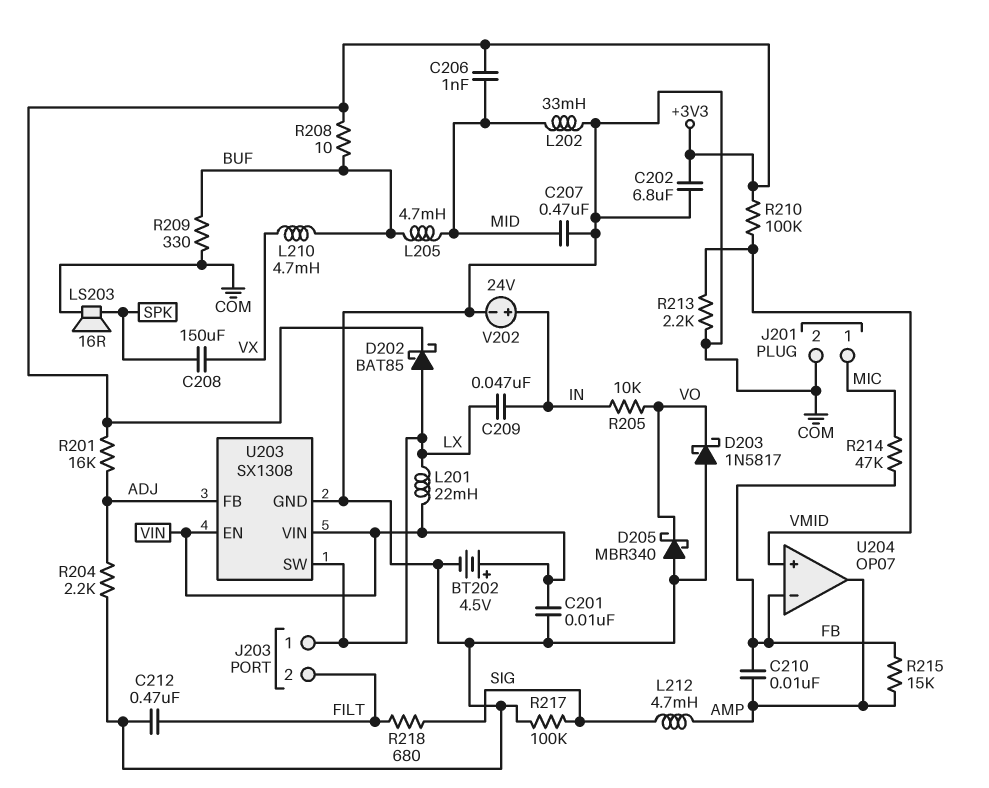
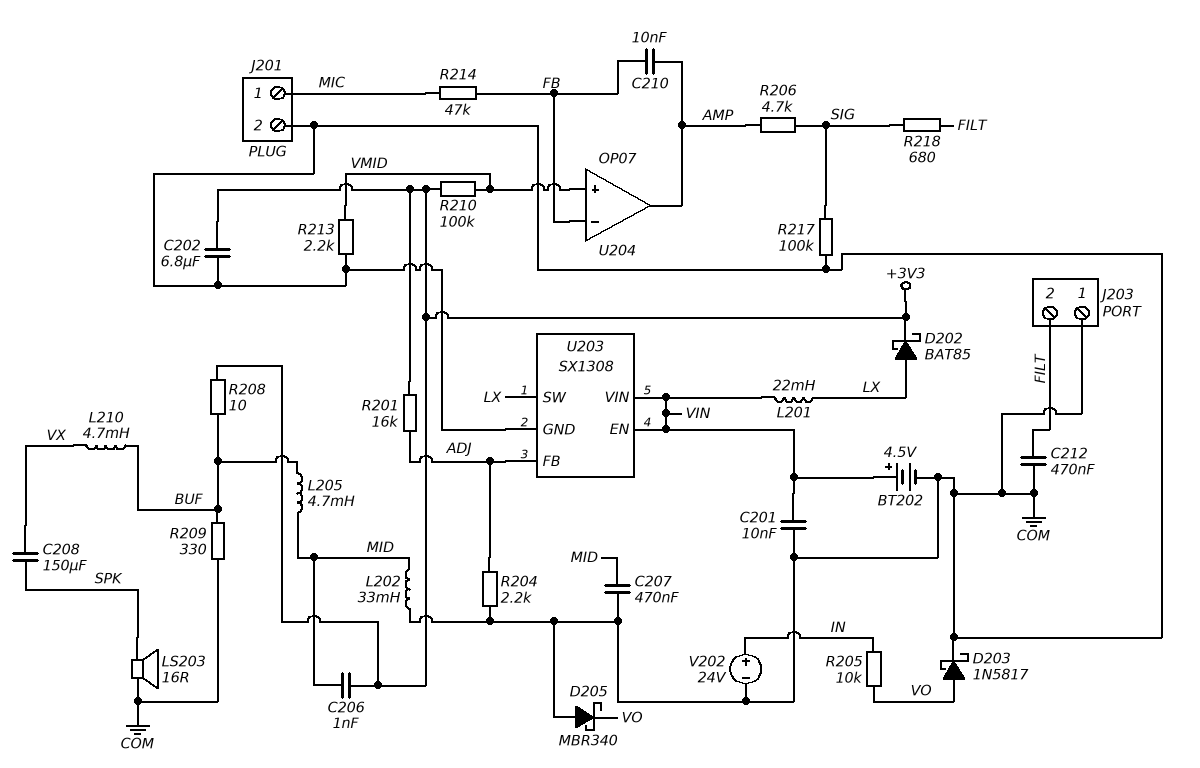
C209: 47nF (IN, LX) -> none
D203: schottky 1N5817 (A COM, K VO) -> schottky 1N5817 (A VO, K COM)
J203 pin 1: LX -> COM
L212: 4.7mH (AMP, SIG) -> none
R206: none -> 4.7k (AMP, SIG)
R215: 15k (AMP, FB) -> none

